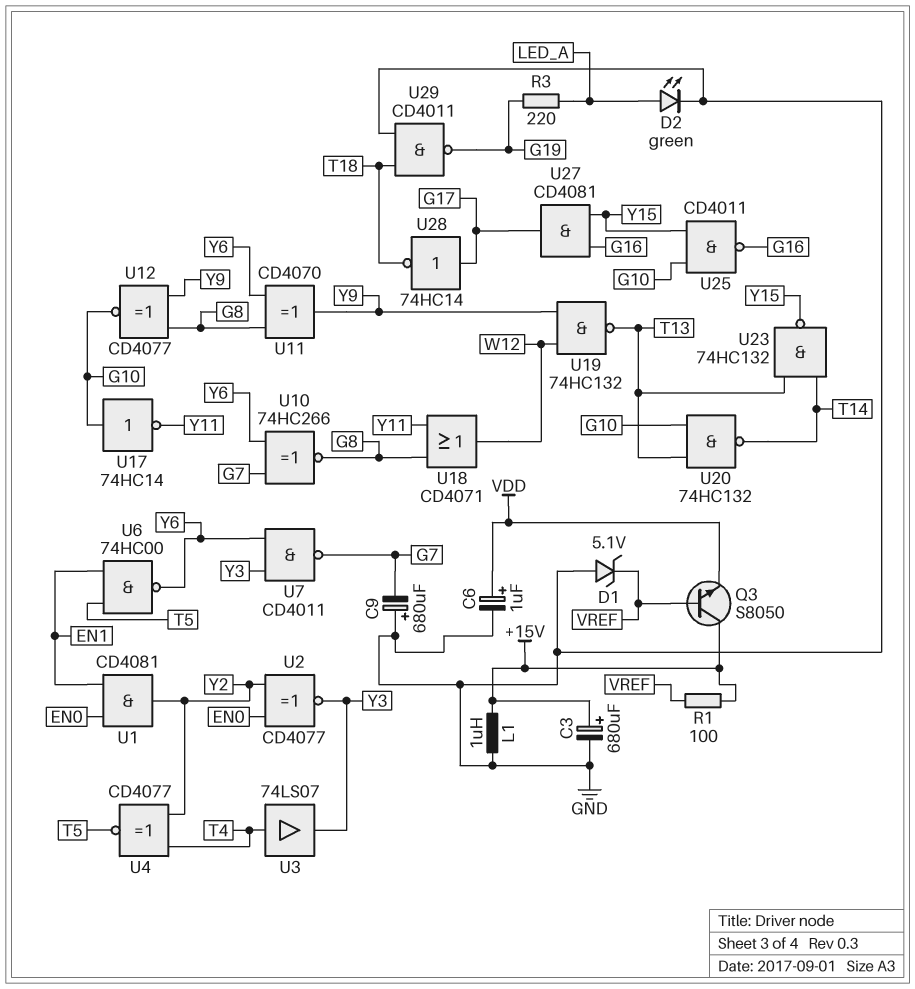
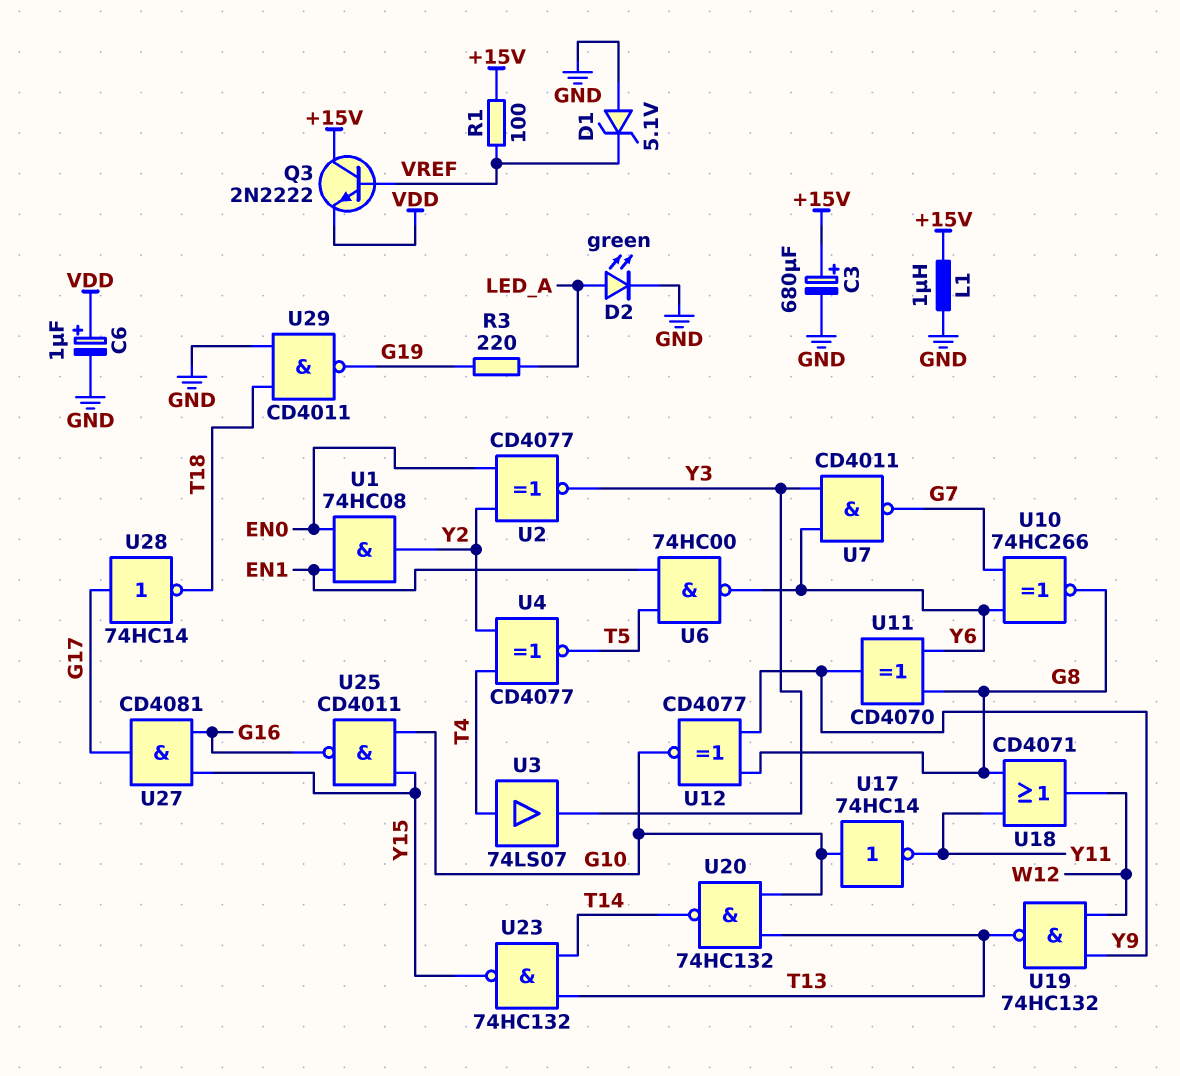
C9: 680uF (plus GND, minus G7) -> none
Q3: NPN S8050 (B VREF, C +15V, E VDD) -> NPN 2N2222 (B VREF, C +15V, E VDD)
U1: AND CD4081 (in EN0, in EN1, out Y2) -> AND 74HC08 (in EN0, in EN1, out Y2)

